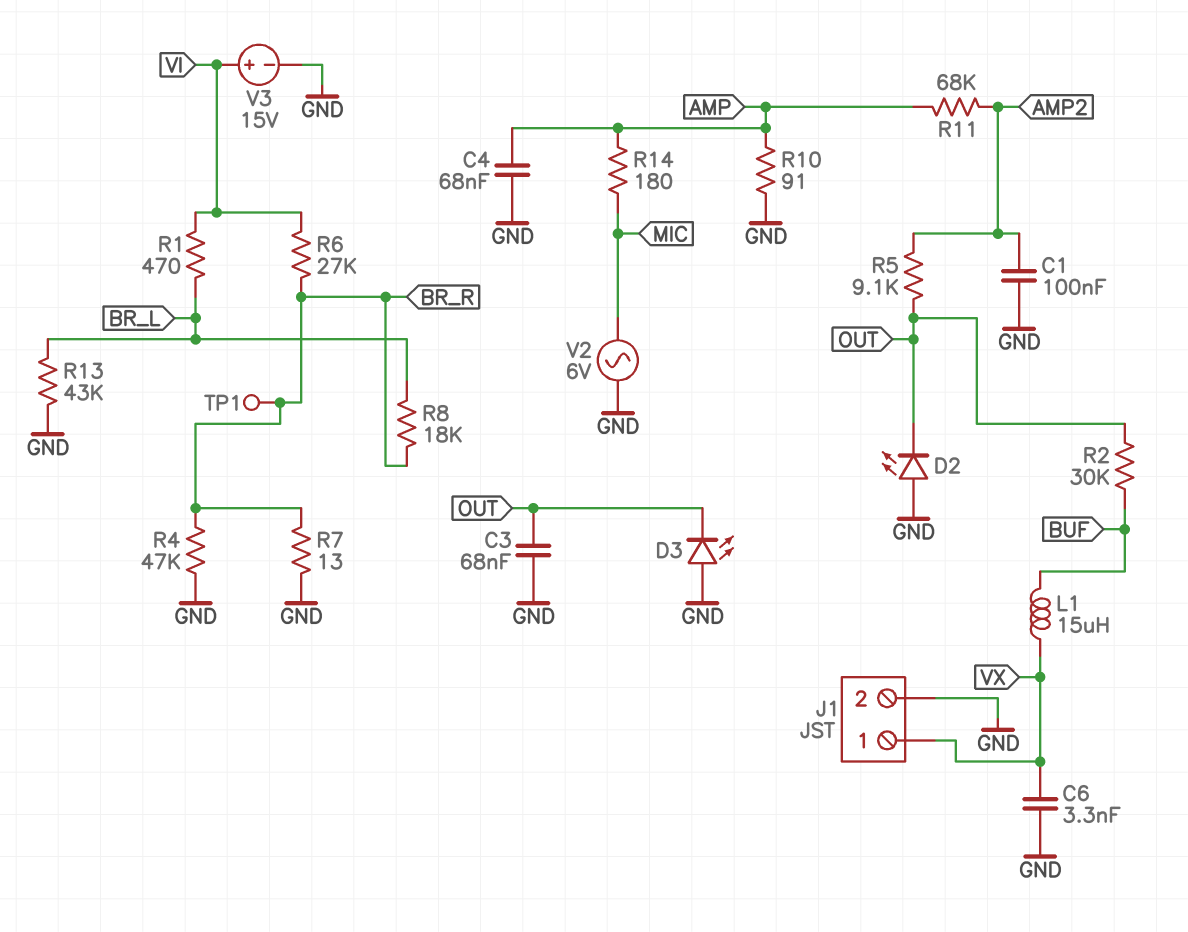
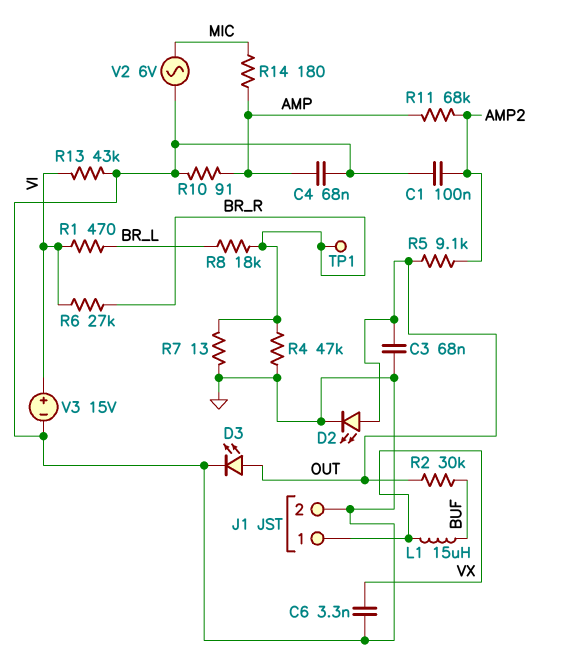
D2: LED (A GND, K OUT) -> LED (A OUT, K GND)
D3: LED (A GND, K OUT) -> LED (A OUT, K GND)
R13: 43k (BR_L, GND) -> 43k (GND, VI)

